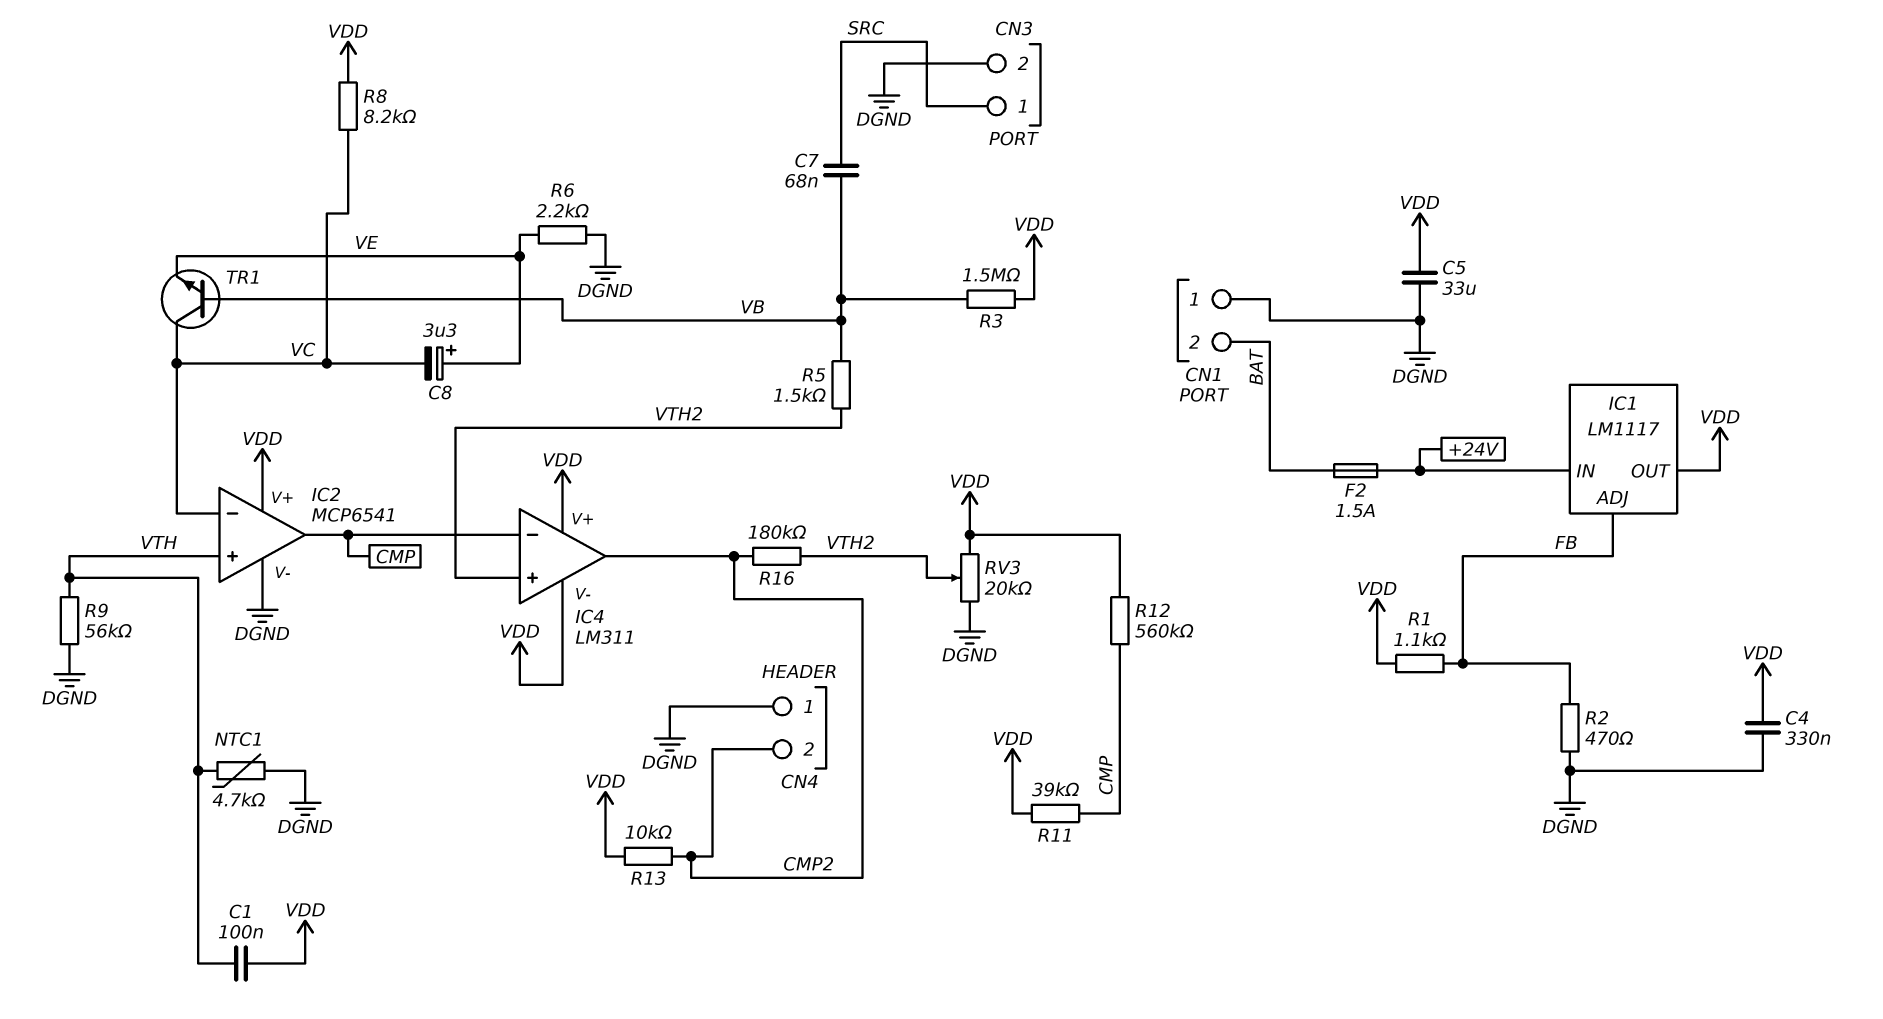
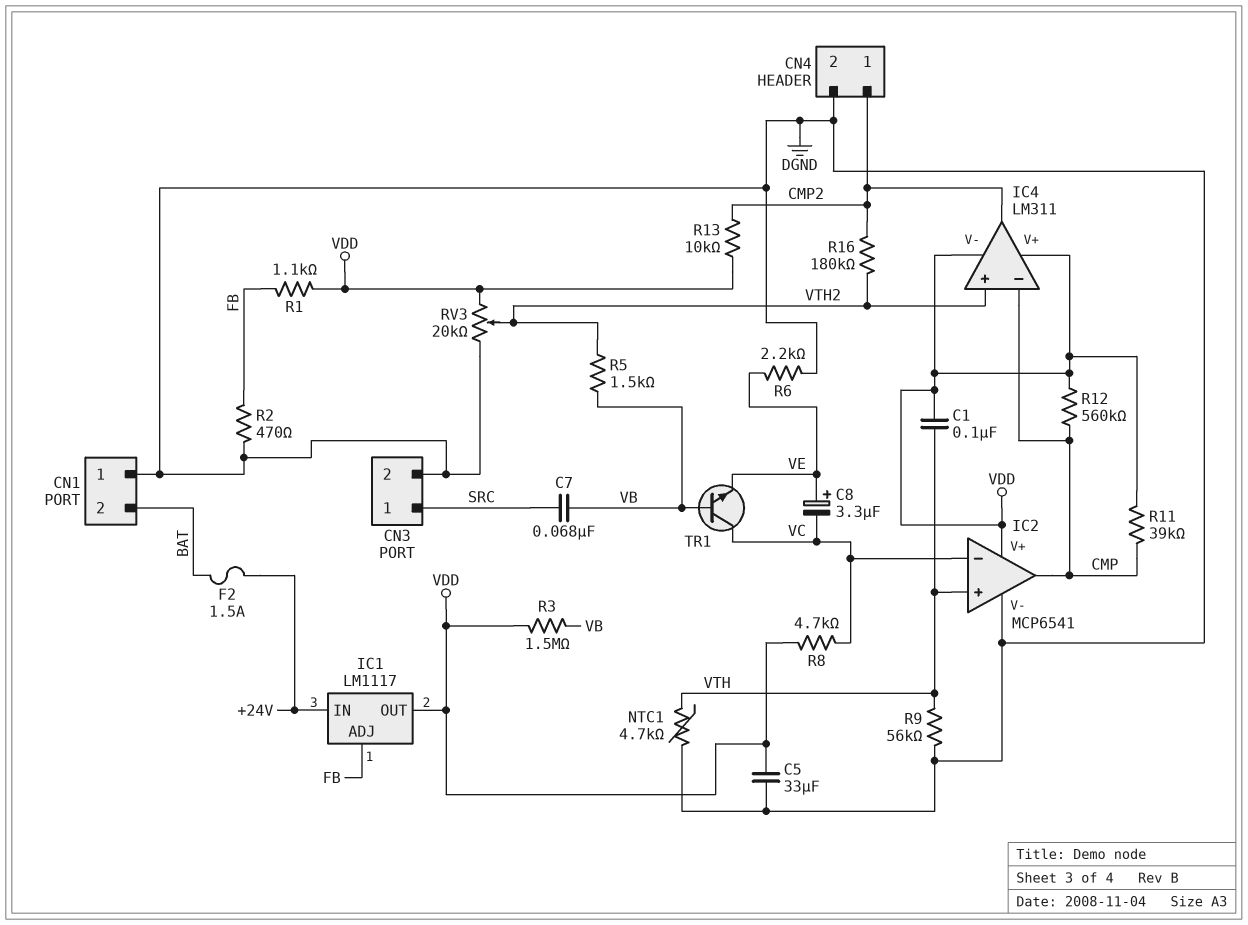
C4: 330nF (DGND, VDD) -> none
CN4 pin 1: DGND -> CMP2
CN4 pin 2: CMP2 -> DGND
R8: 8.2k (VC, VDD) -> 4.7k (VC, VDD)

